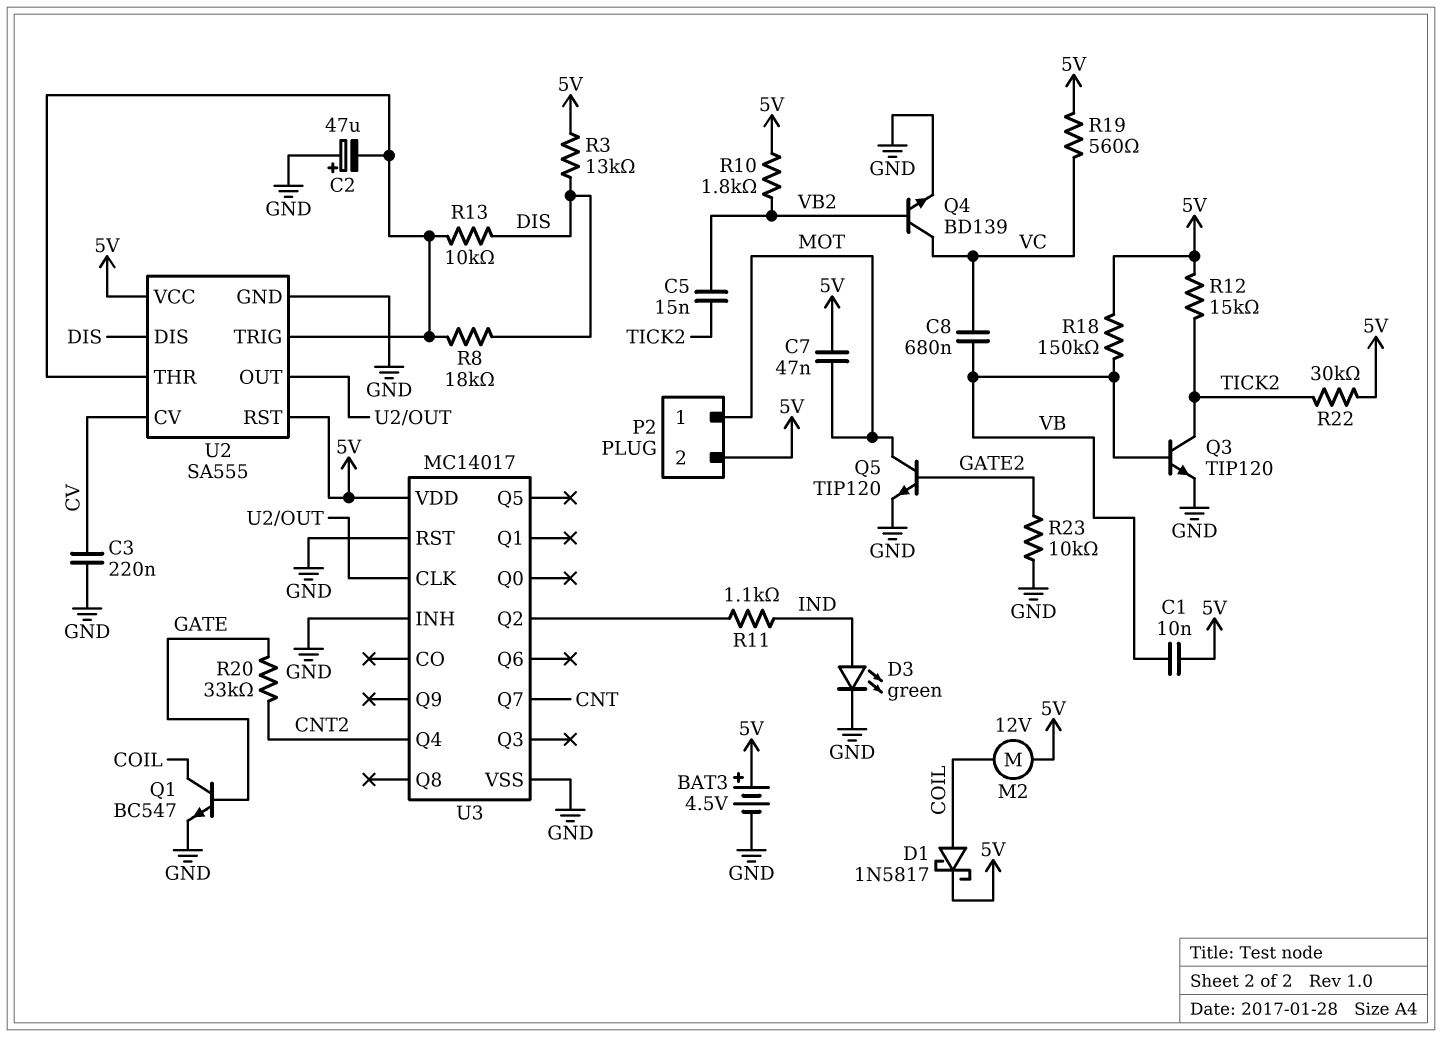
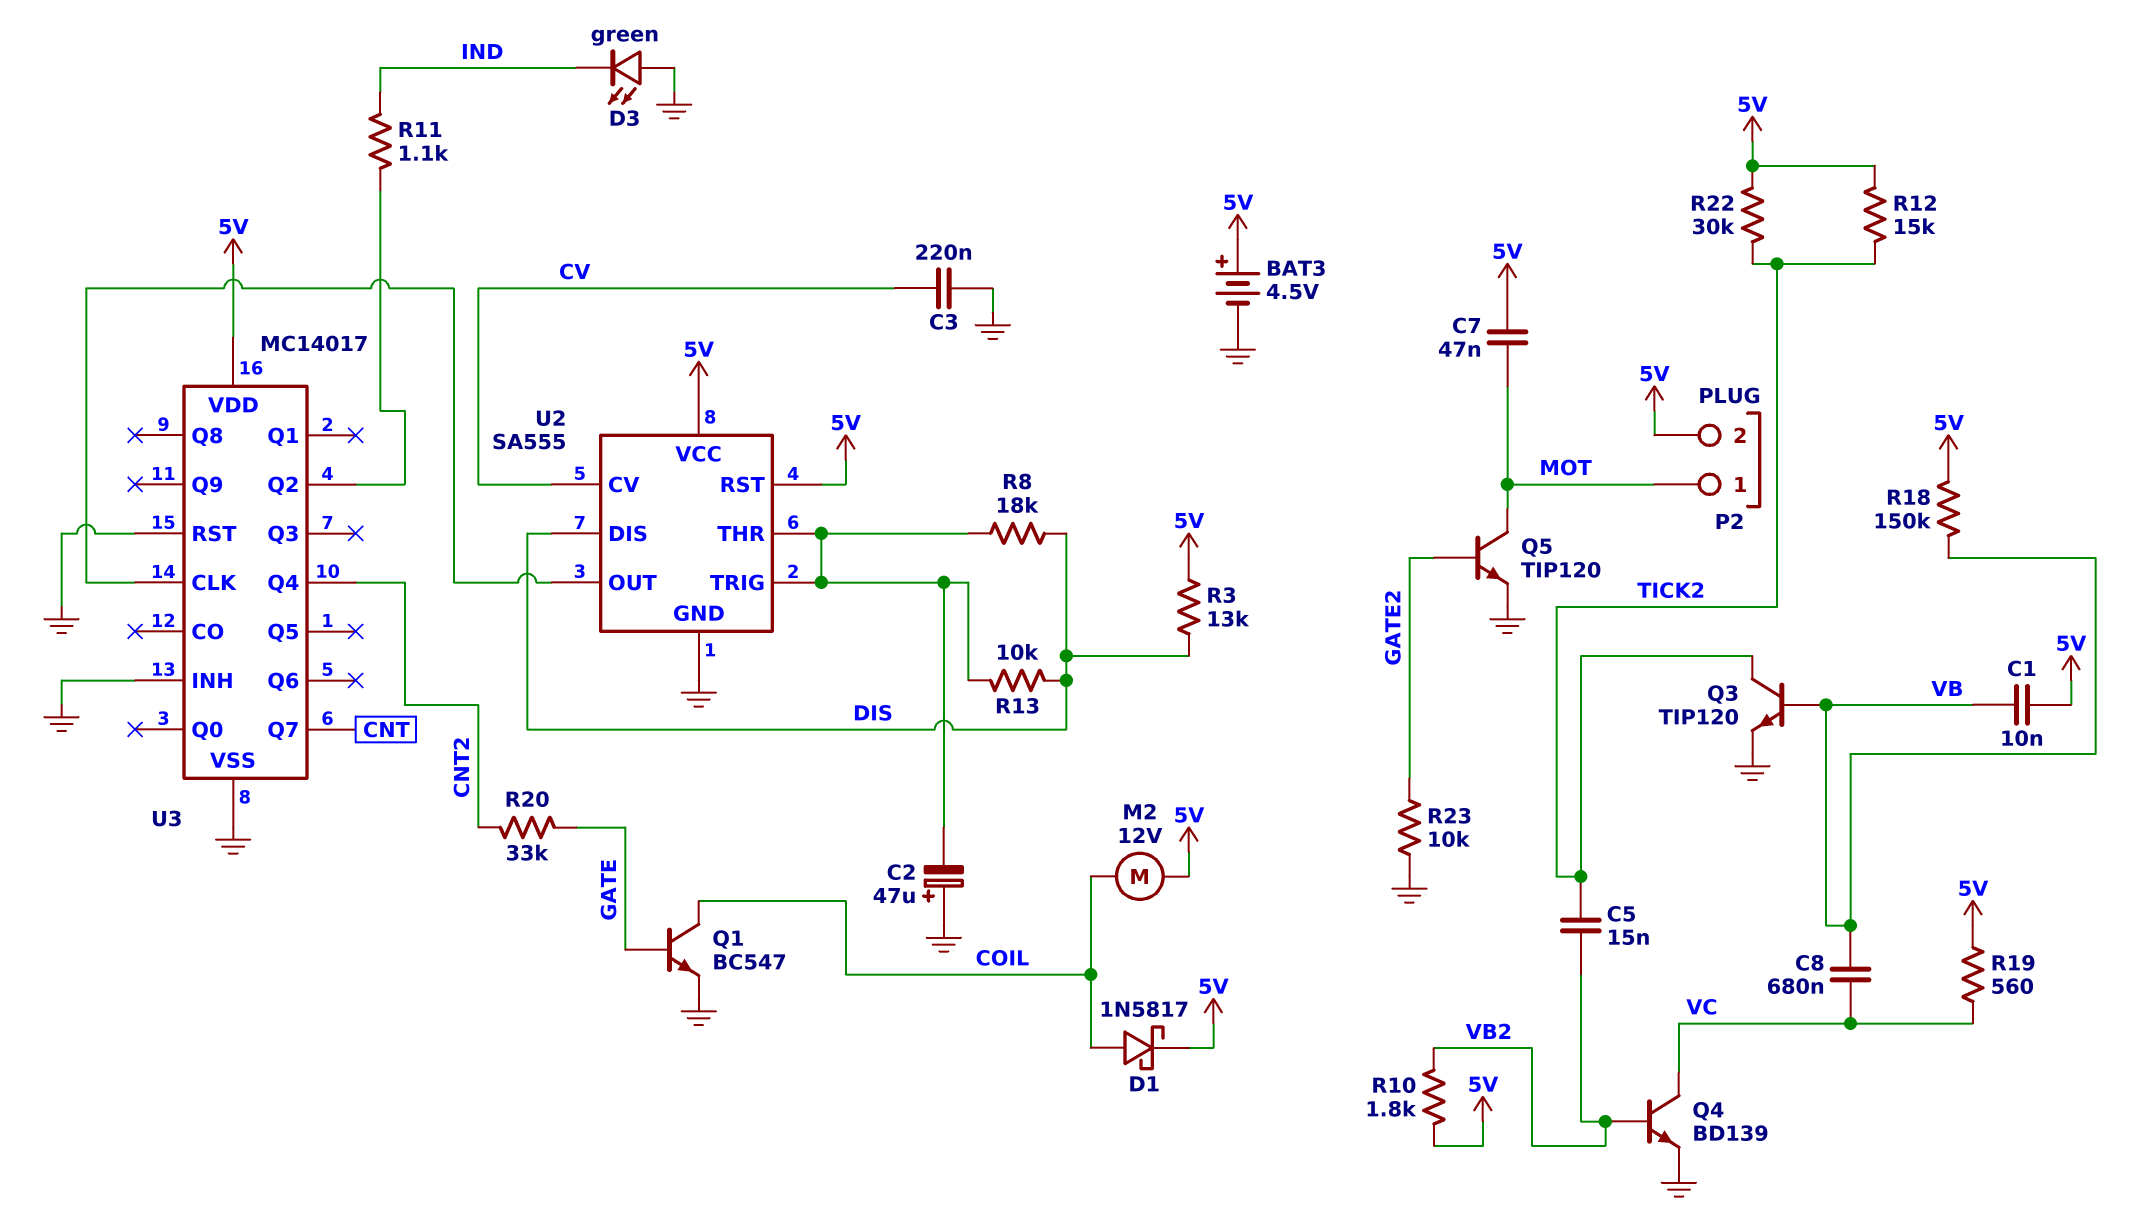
D3: LED green (A IND, K GND) -> LED green (A GND, K IND)

